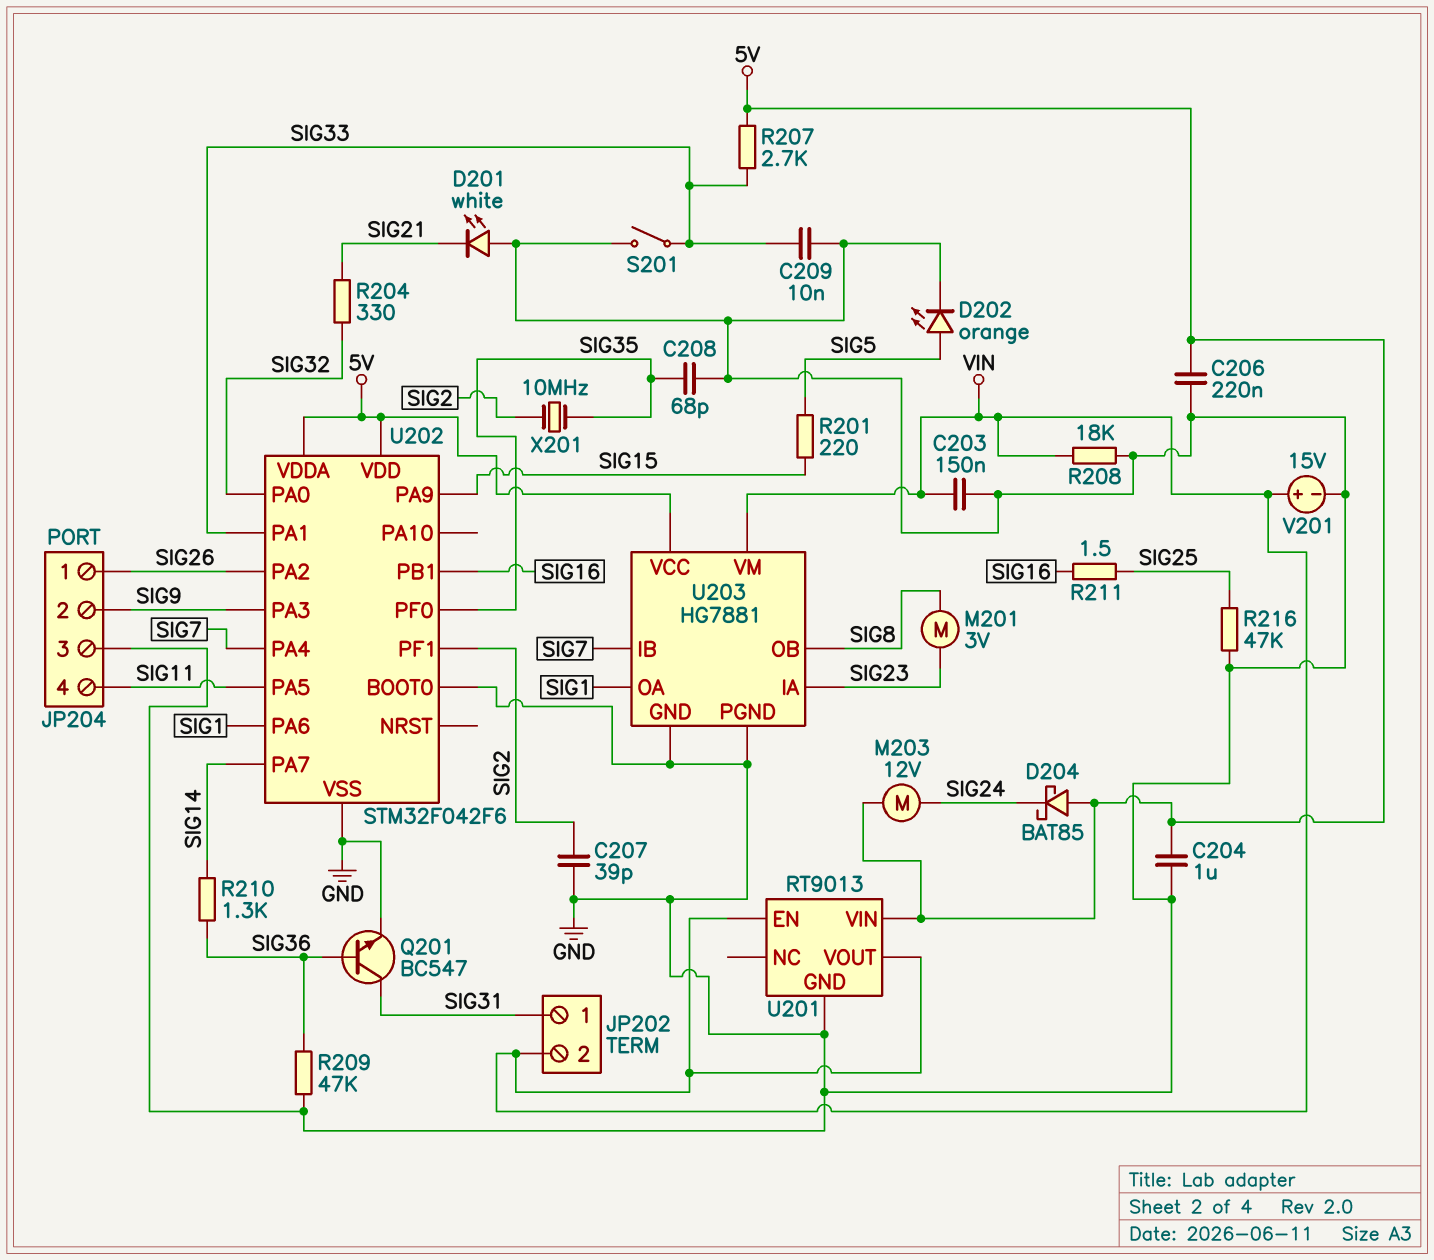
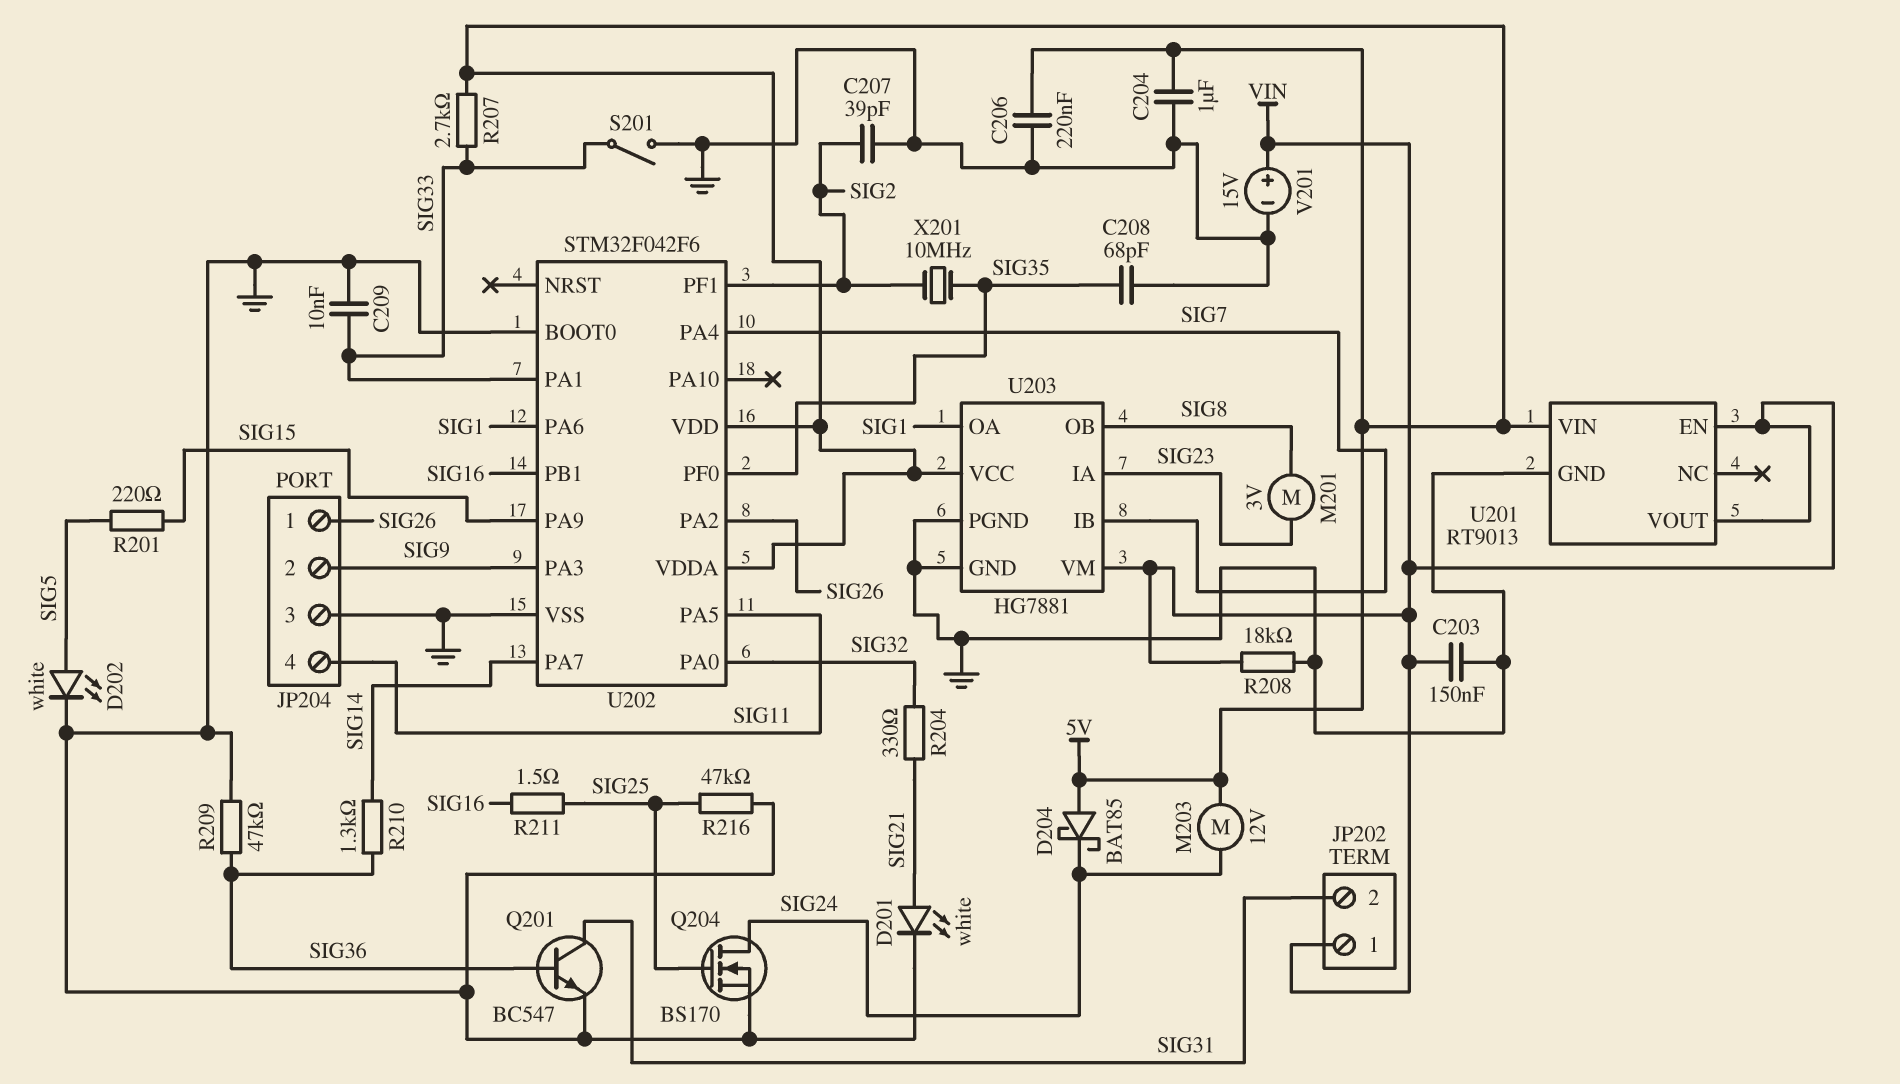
D201: LED white (A GND, K SIG21) -> LED white (A SIG21, K GND)
D202: LED orange (A SIG5, K GND) -> LED white (A SIG5, K GND)
JP202 pin 1: SIG31 -> VIN
JP202 pin 2: VIN -> SIG31
Q204: none -> NMOS BS170 (G SIG25, D SIG24, S GND)

